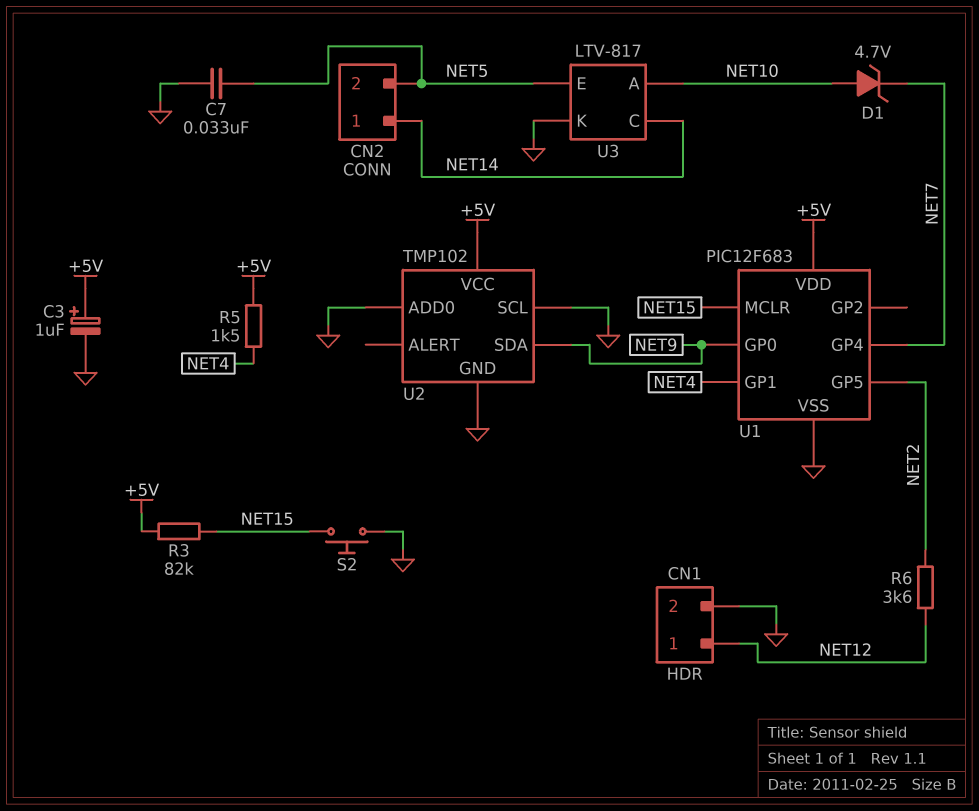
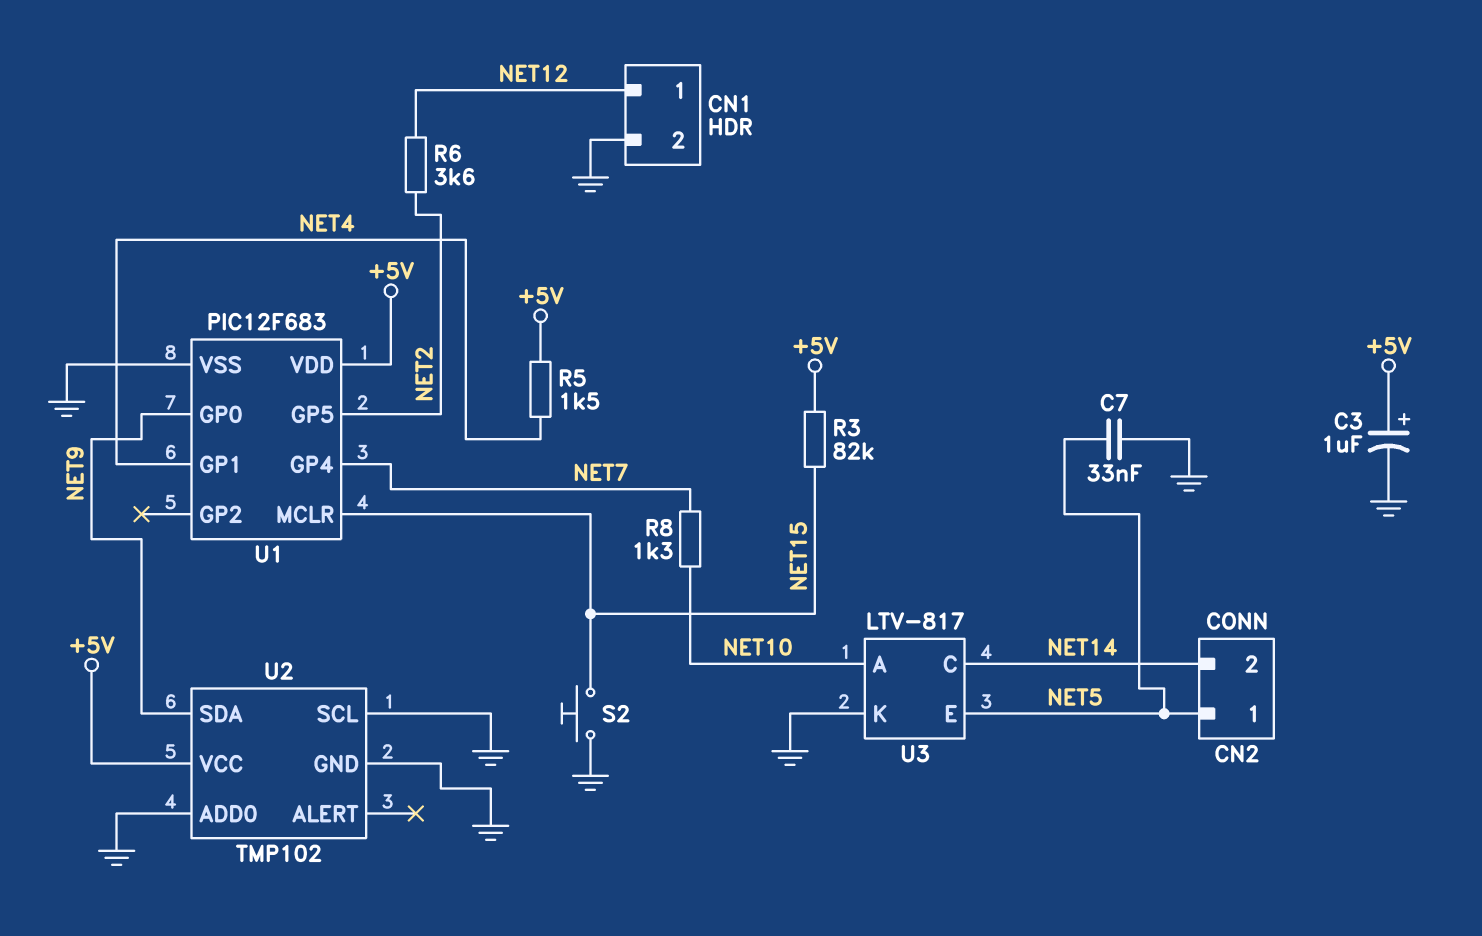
CN2 pin 1: NET14 -> NET5
CN2 pin 2: NET5 -> NET14
D1: zener 4.7V (A NET10, K NET7) -> none
R8: none -> 1.3k (NET7, NET10)

